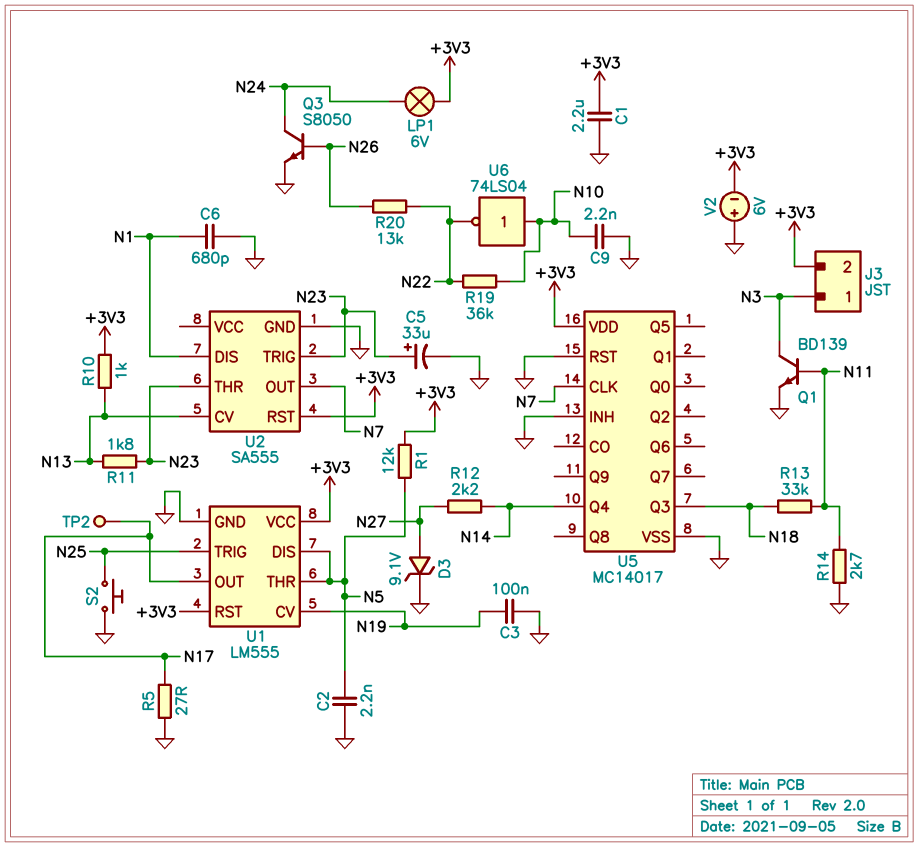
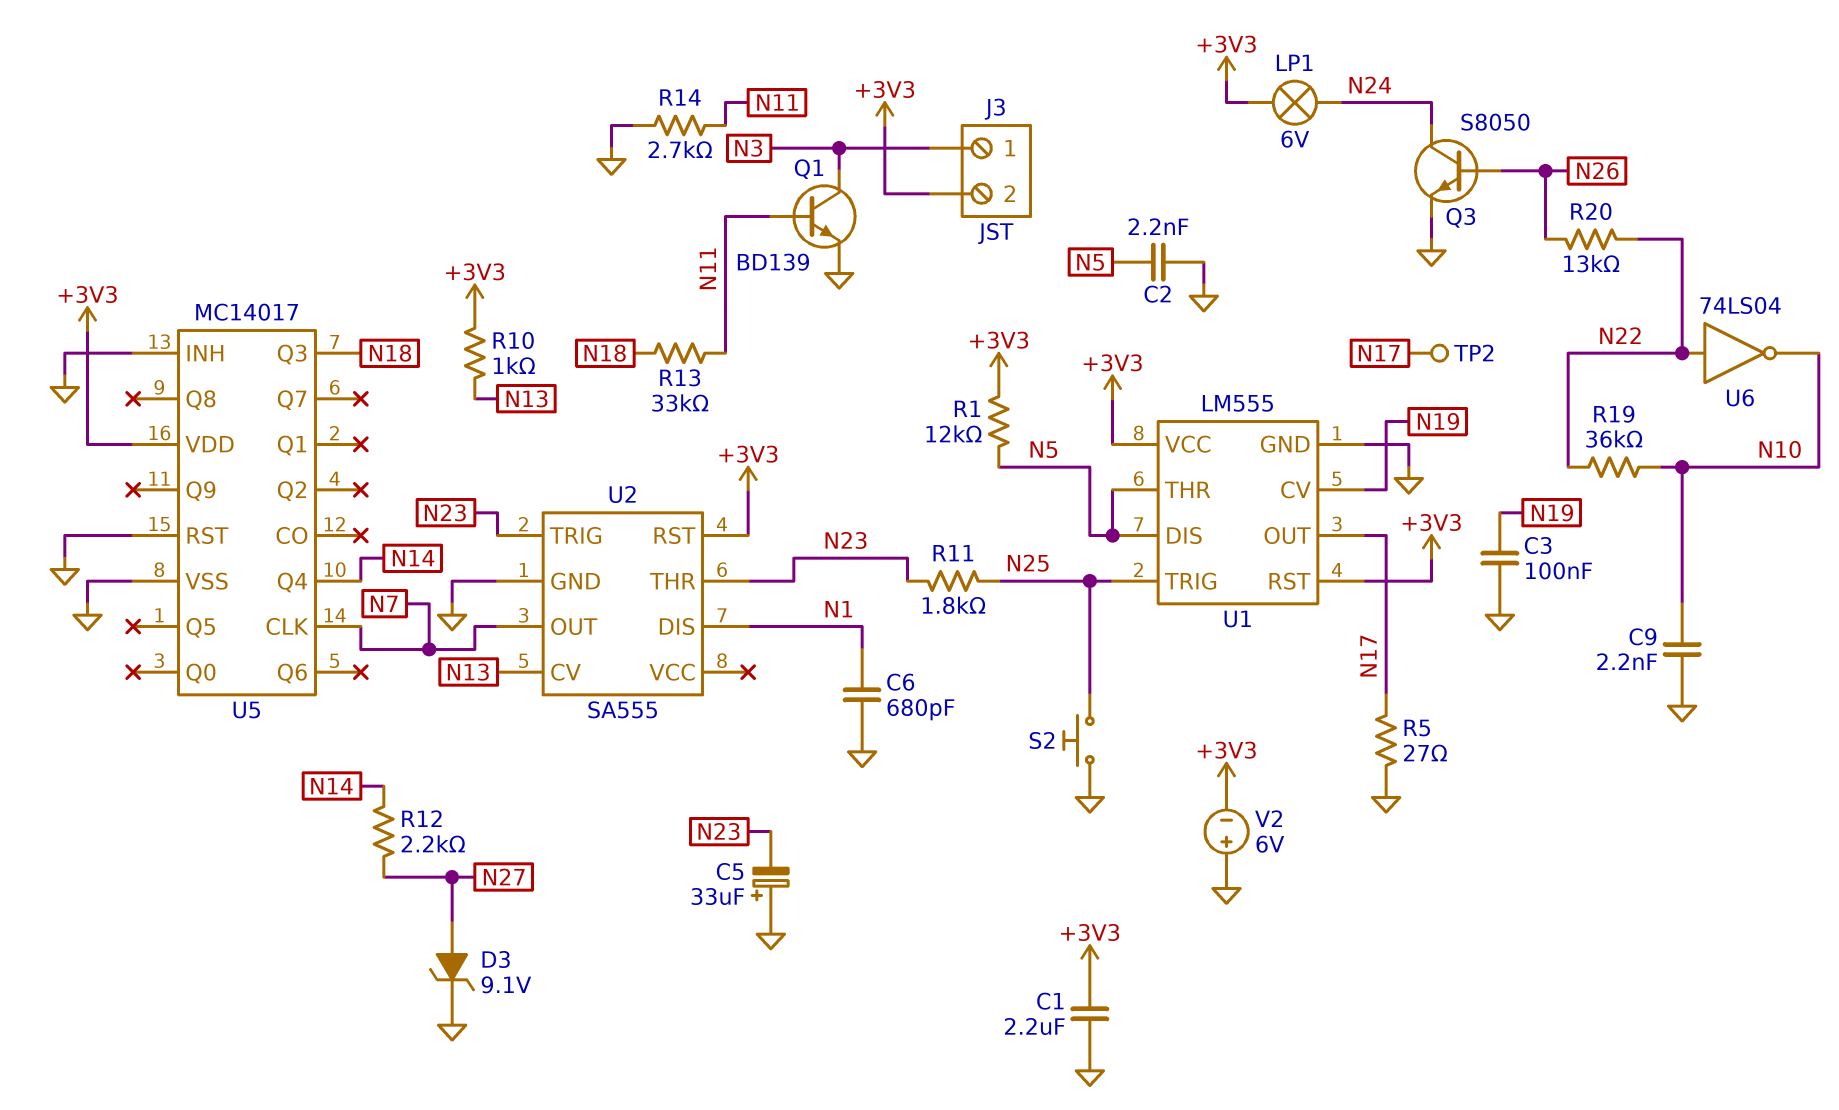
C5: 33uF (plus N23, minus GND) -> 33uF (plus GND, minus N23)
R11: 1.8k (N13, N23) -> 1.8k (N23, N25)
U6: NOT 74LS04 (in N10, out N22) -> NOT 74LS04 (in N22, out N10)

